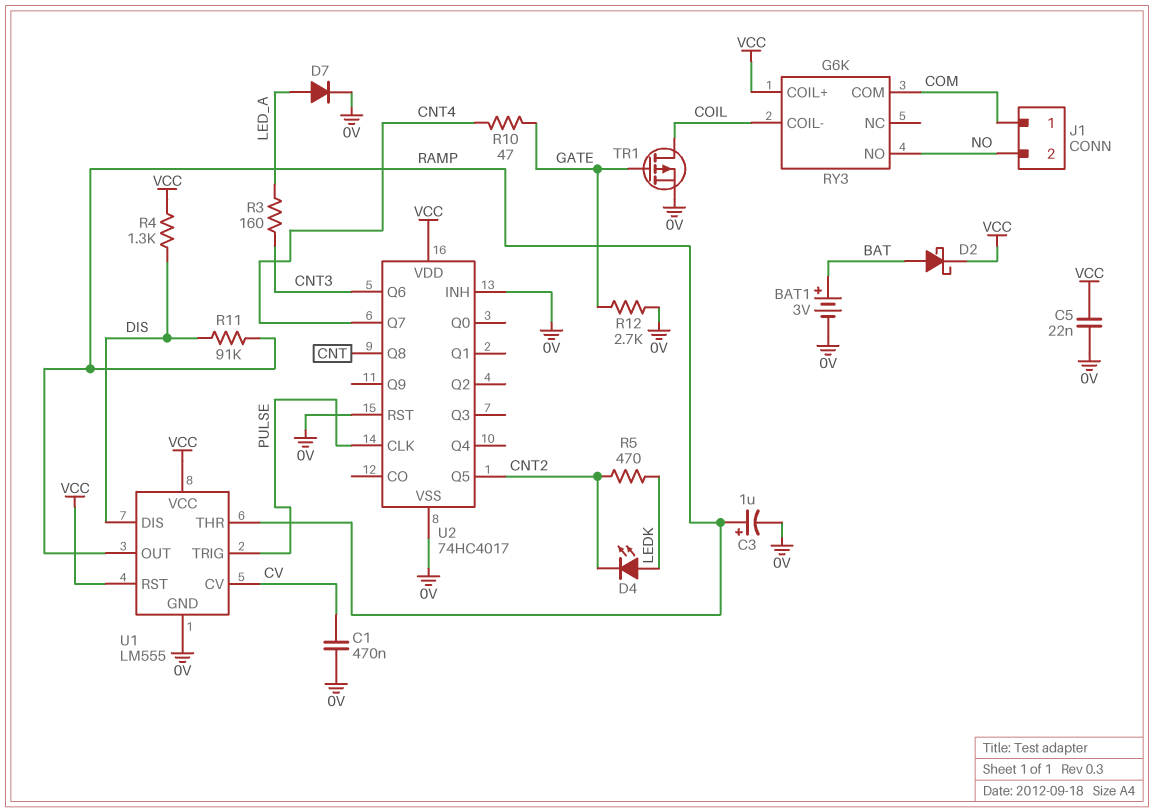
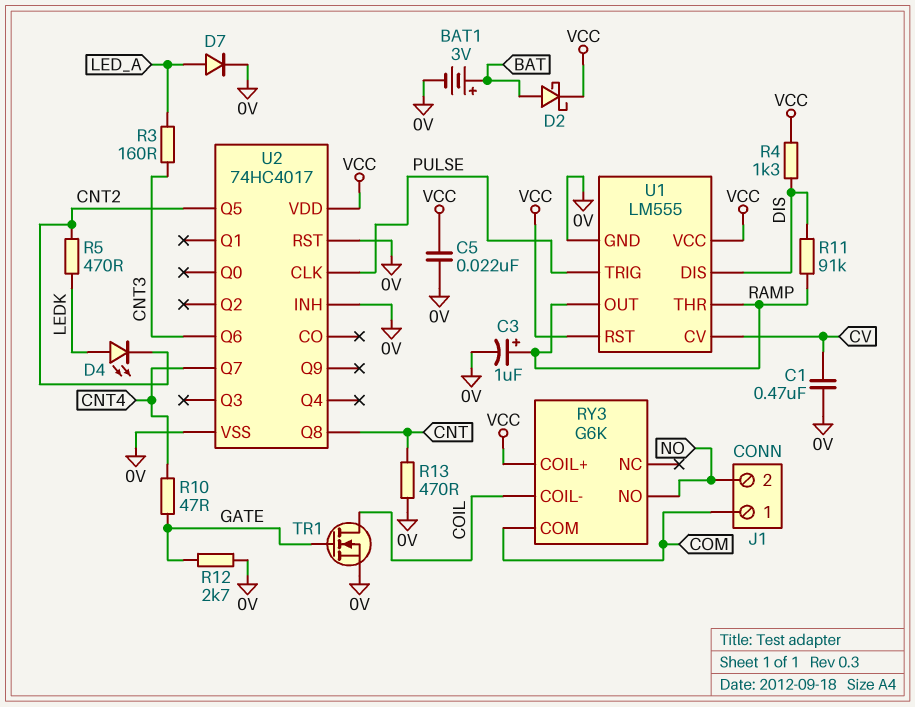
R13: none -> 470 (0V, CNT)
TR1: PMOS (G GATE, D COIL, S 0V) -> NMOS (G GATE, D COIL, S 0V)

